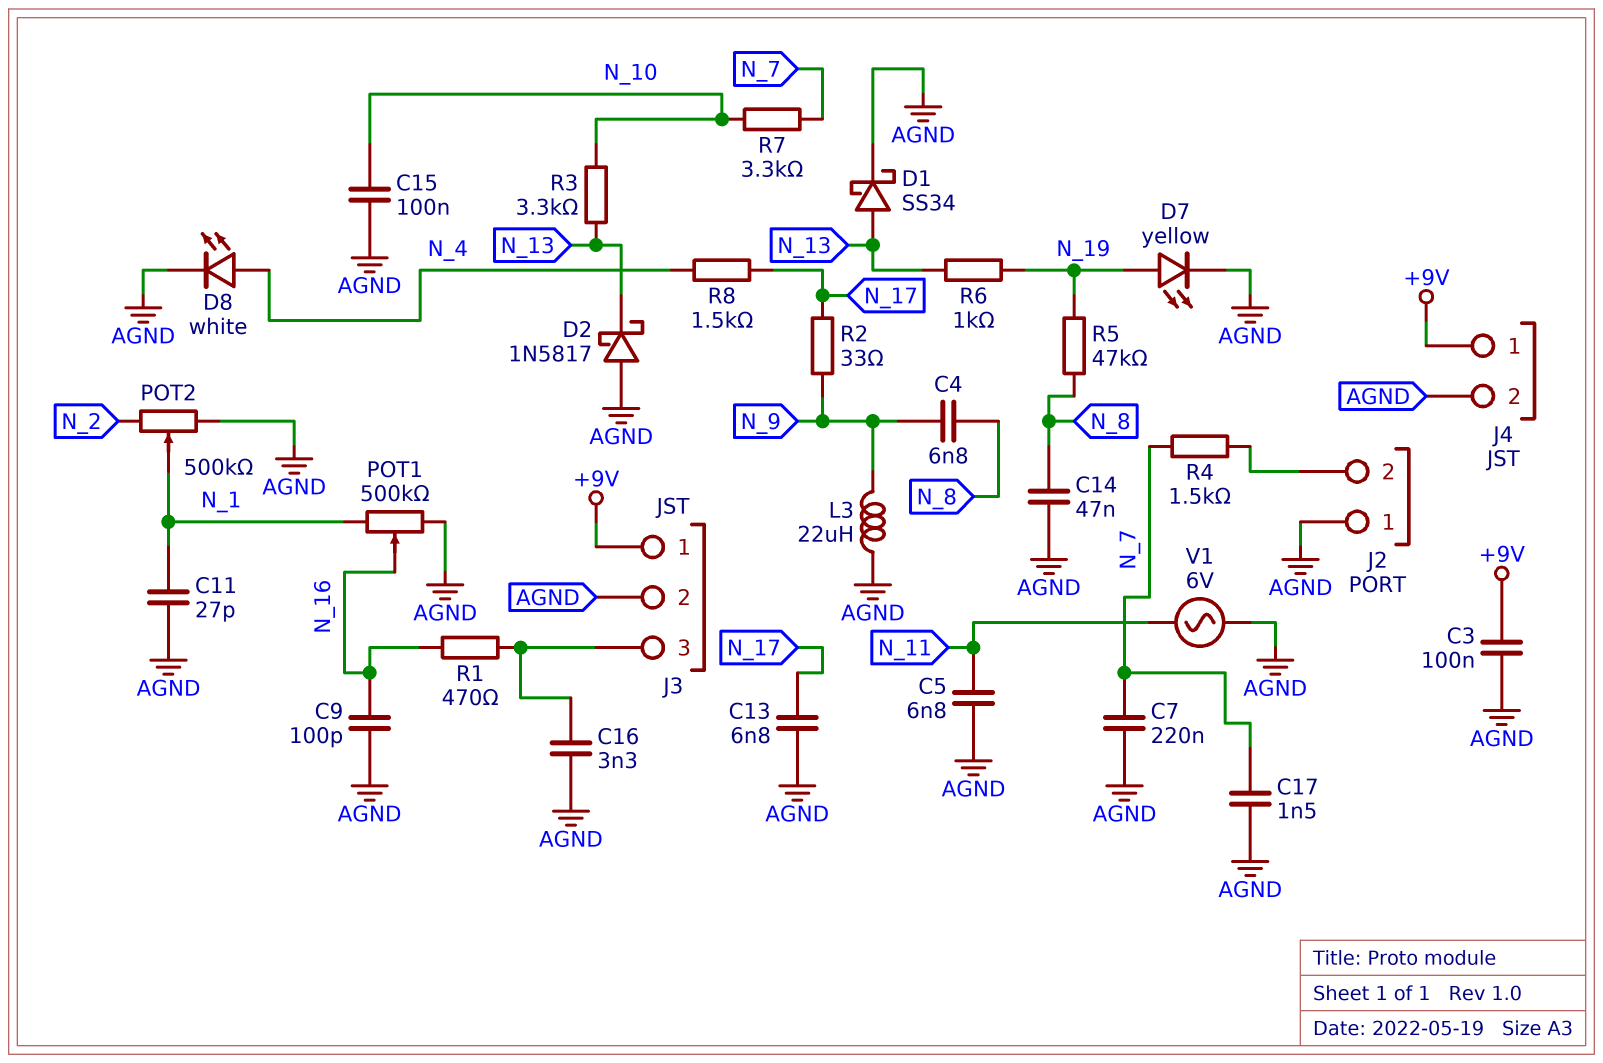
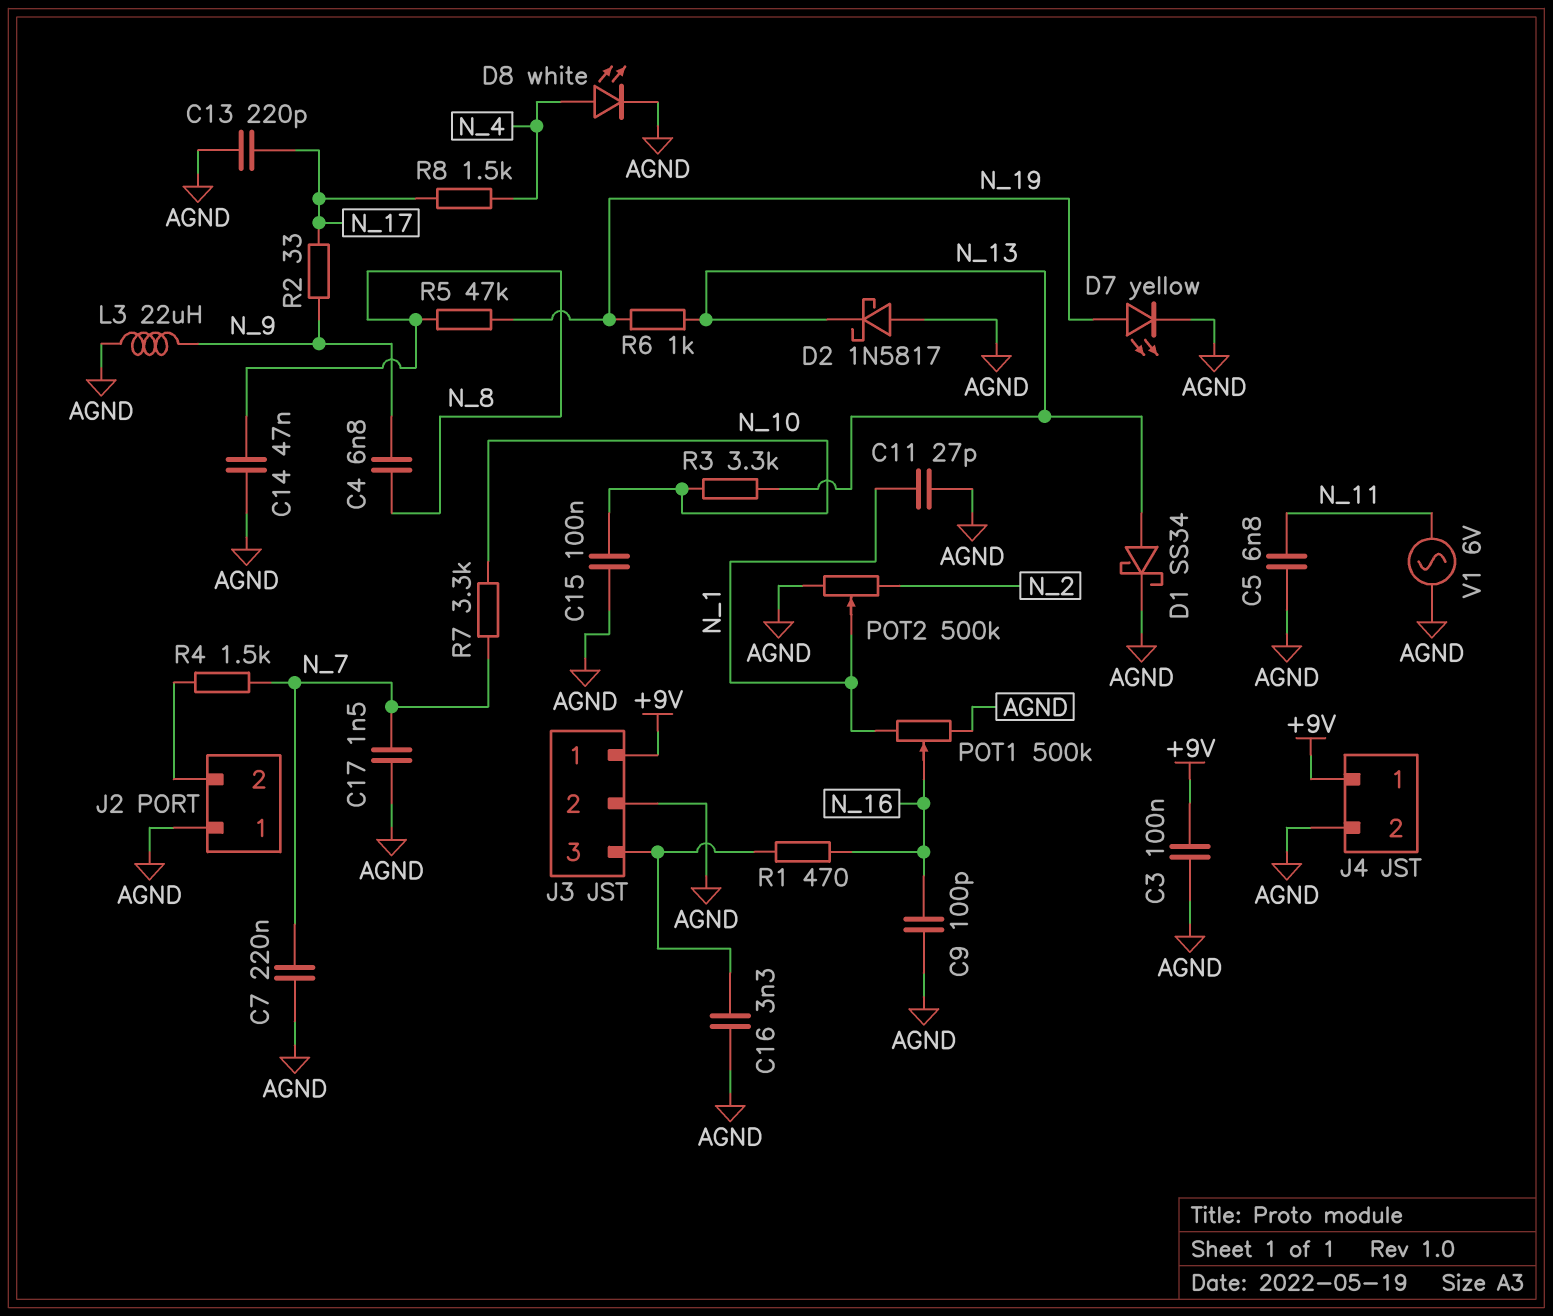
C13: 6.8nF (AGND, N_17) -> 220pF (AGND, N_17)

